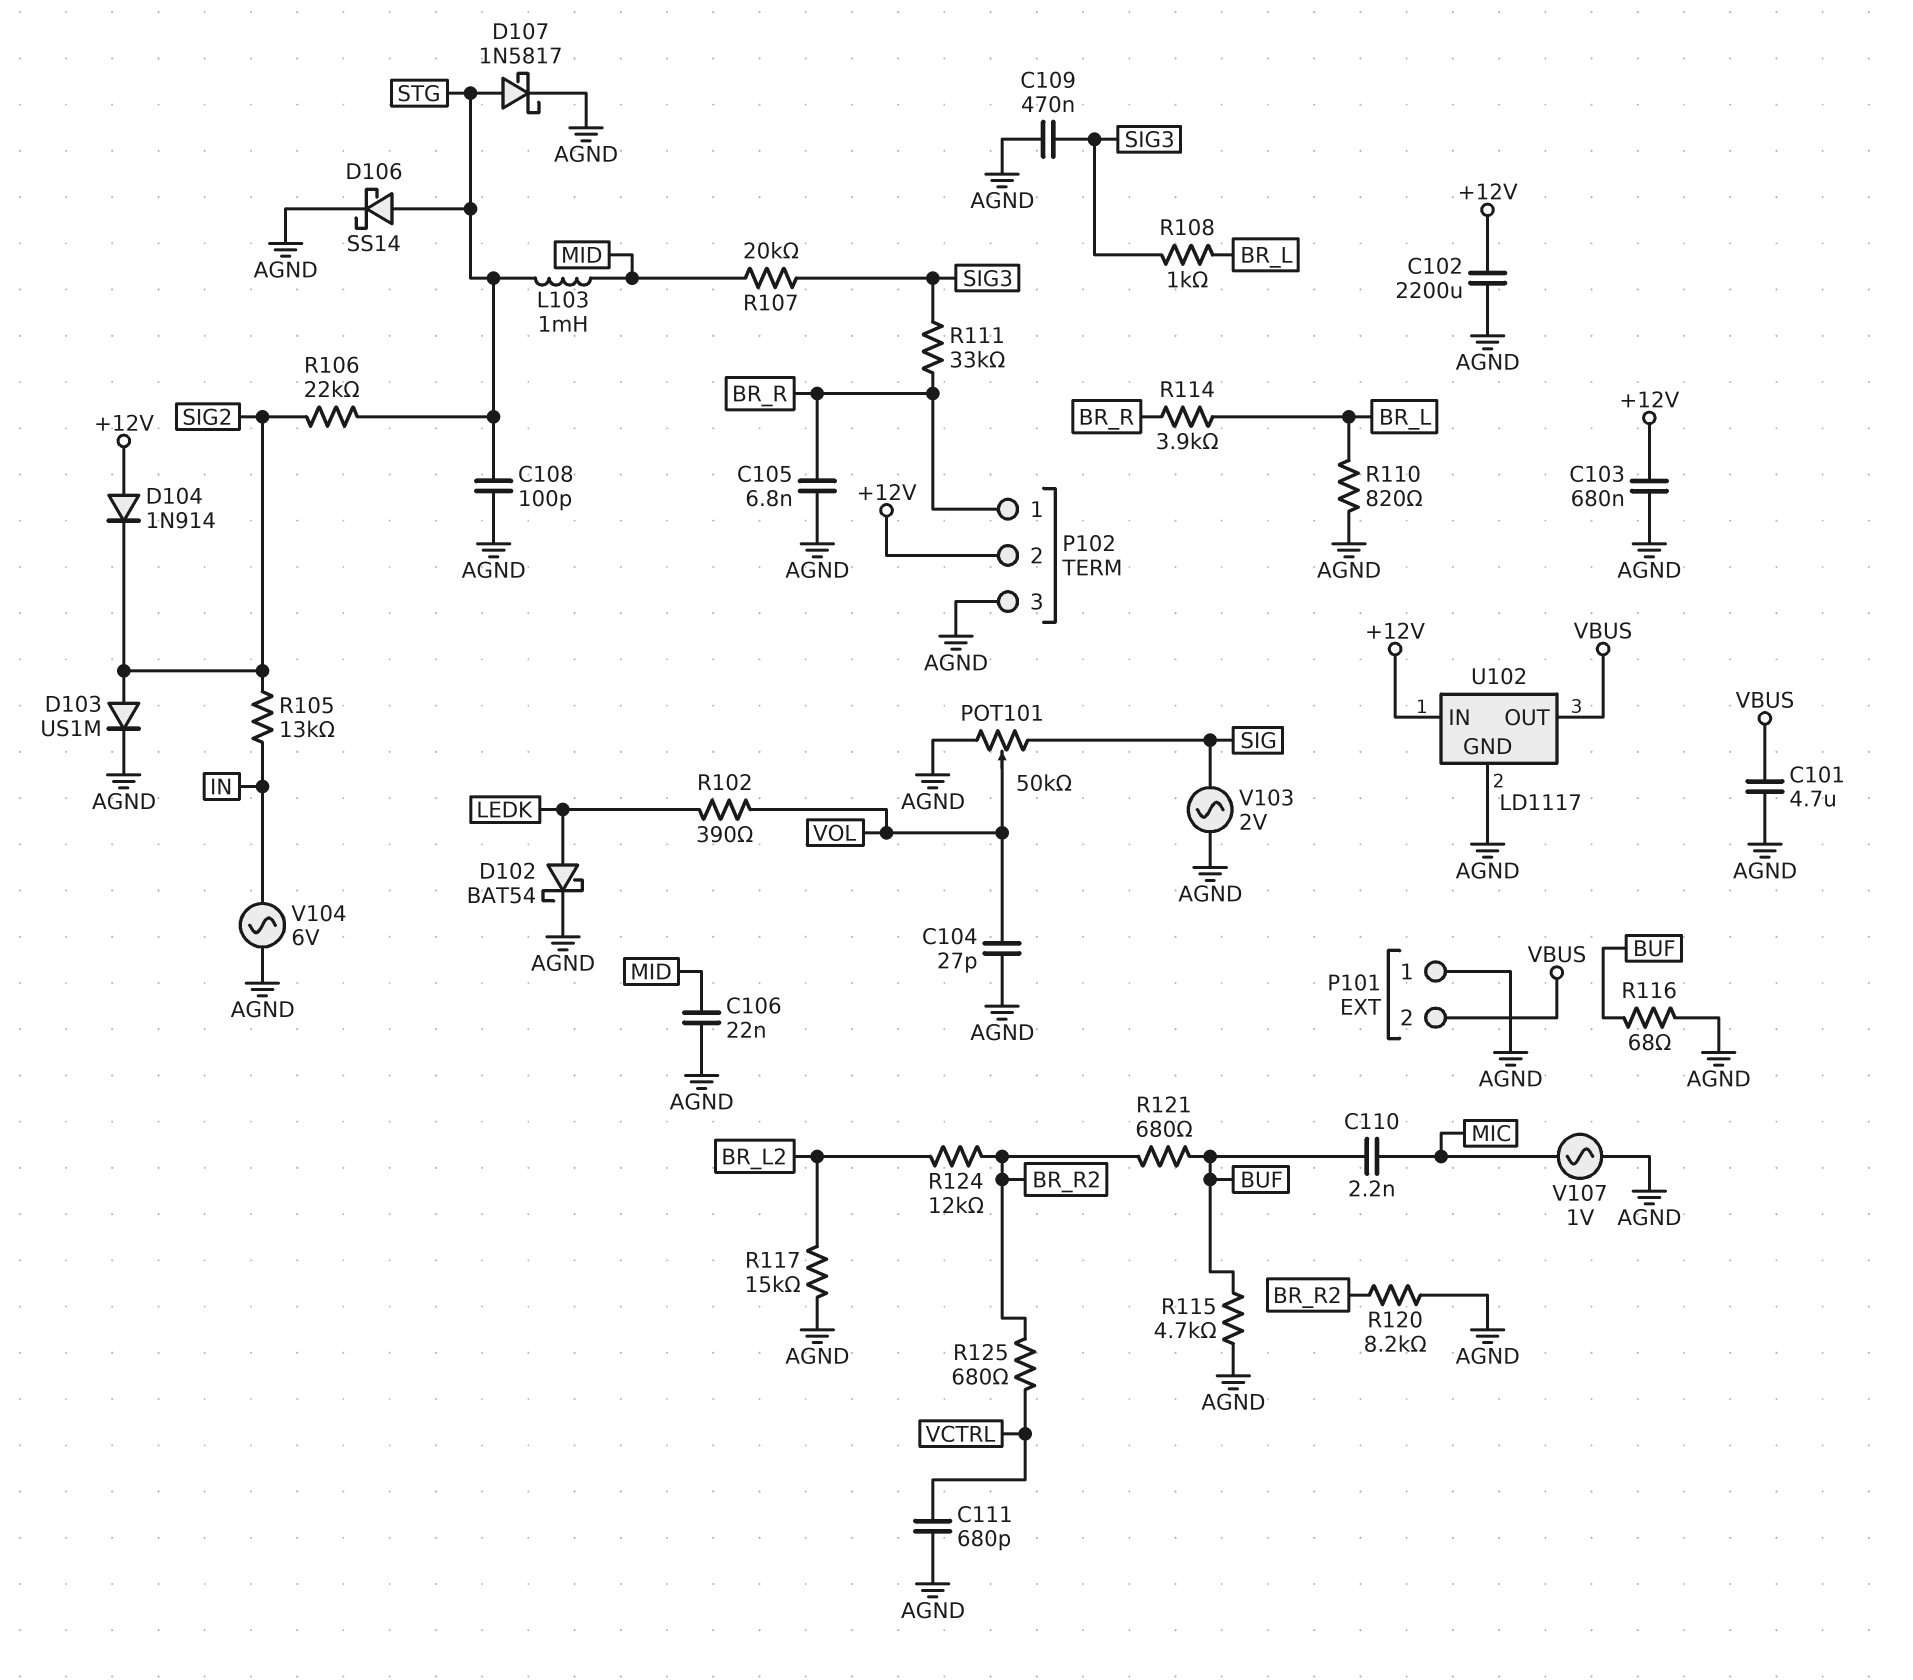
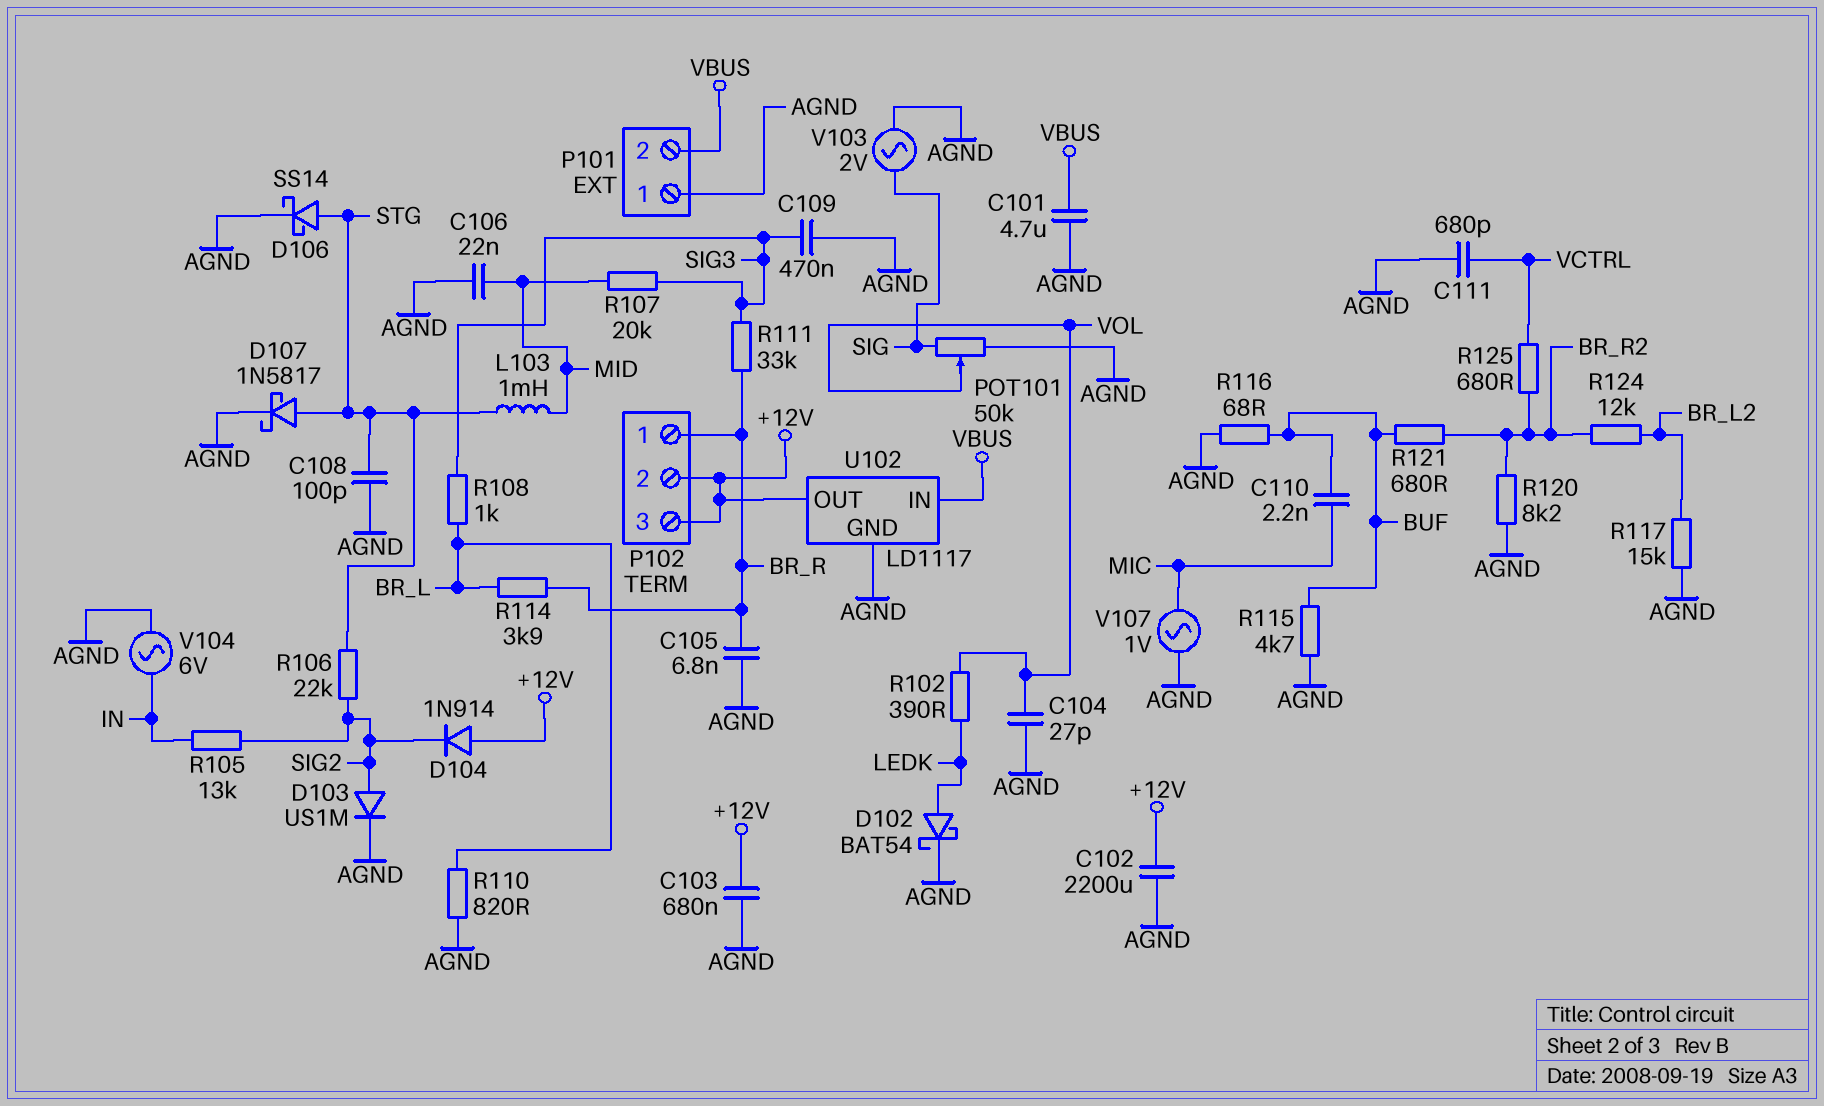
P102 pin 3: AGND -> +12V
U102 pin IN: +12V -> VBUS
U102 pin OUT: VBUS -> +12V

